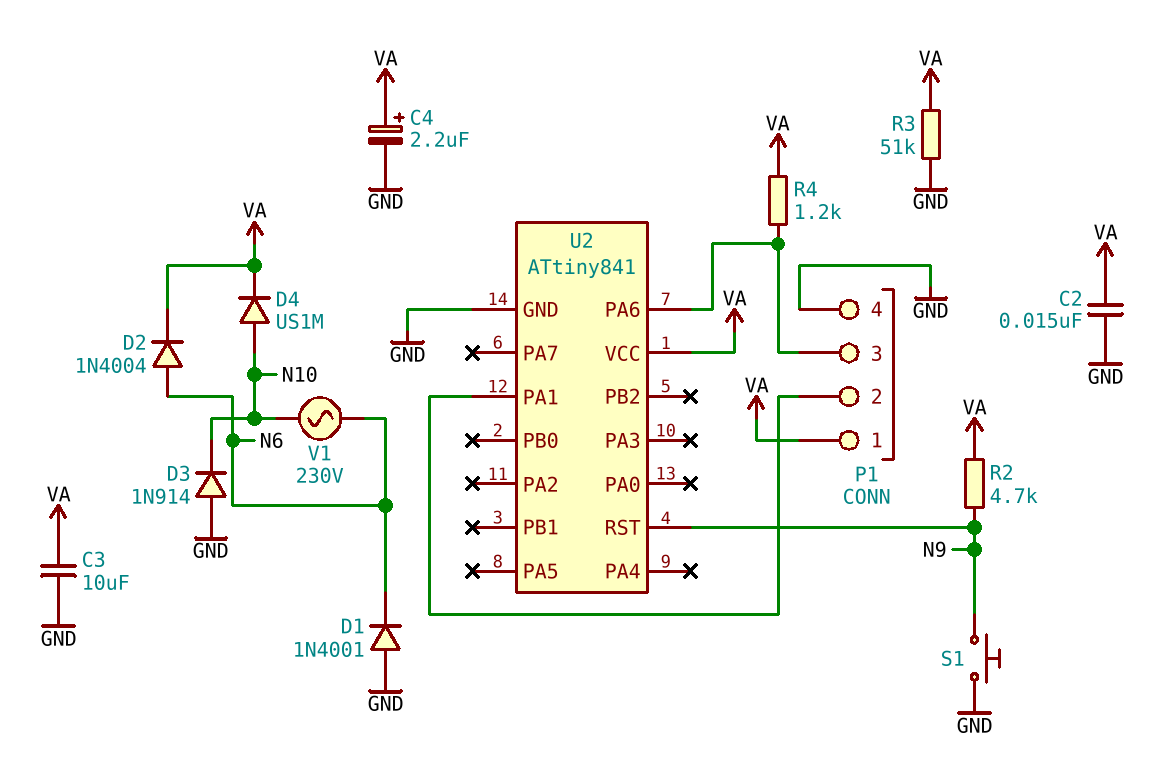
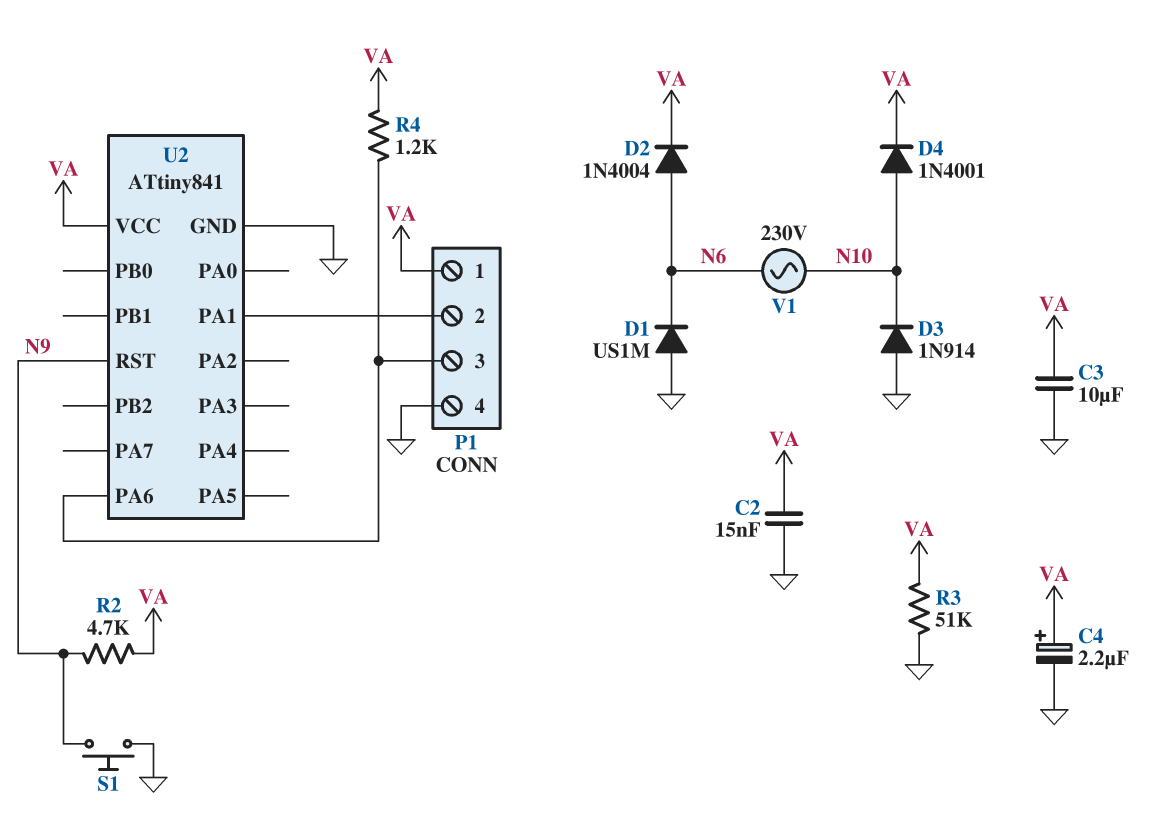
D1: diode 1N4001 (A GND, K N6) -> diode US1M (A GND, K N6)
D4: diode US1M (A N10, K VA) -> diode 1N4001 (A N10, K VA)

